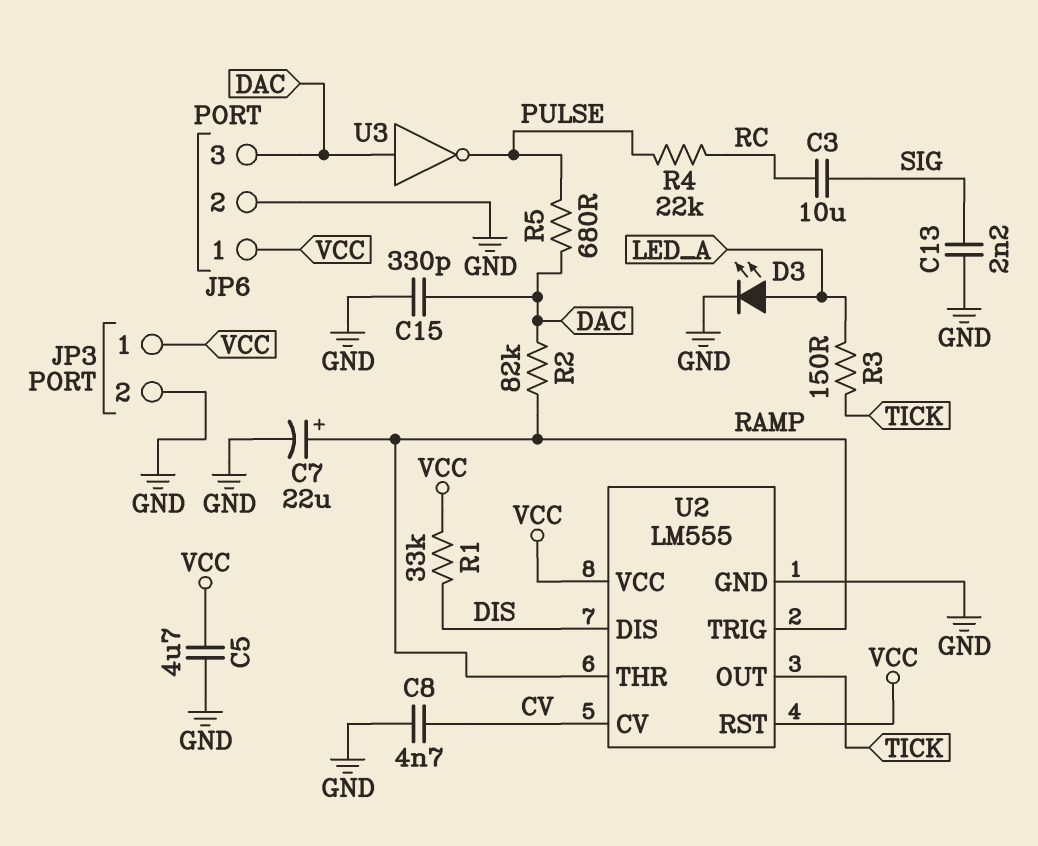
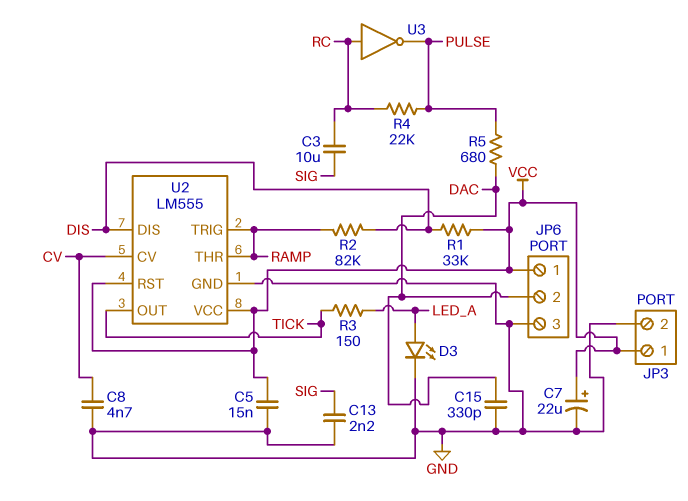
C5: 4.7uF (GND, VCC) -> 15nF (GND, VCC)
C7: 22uF (plus RAMP, minus GND) -> 22uF (plus VCC, minus GND)
JP6 pin 2: GND -> DAC
JP6 pin 3: DAC -> GND
R2: 82k (DAC, RAMP) -> 82k (DIS, RAMP)
U3: NOT (in DAC, out PULSE) -> NOT (in RC, out PULSE)

